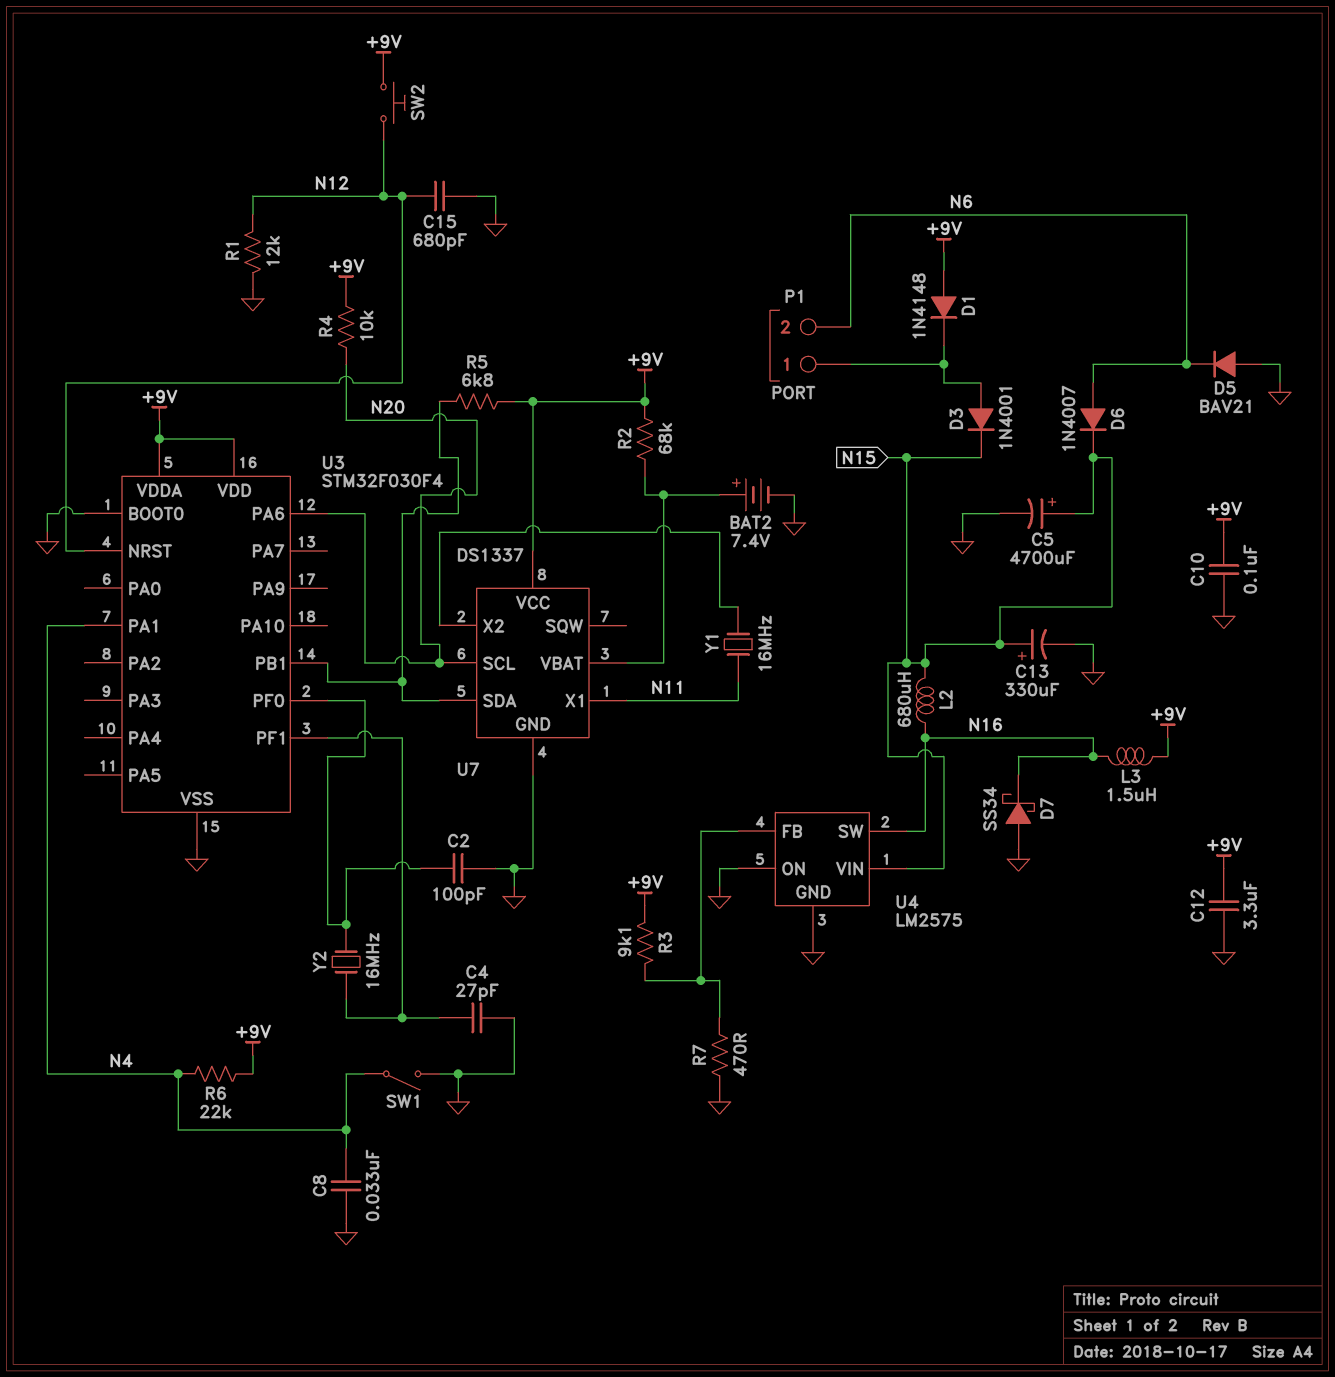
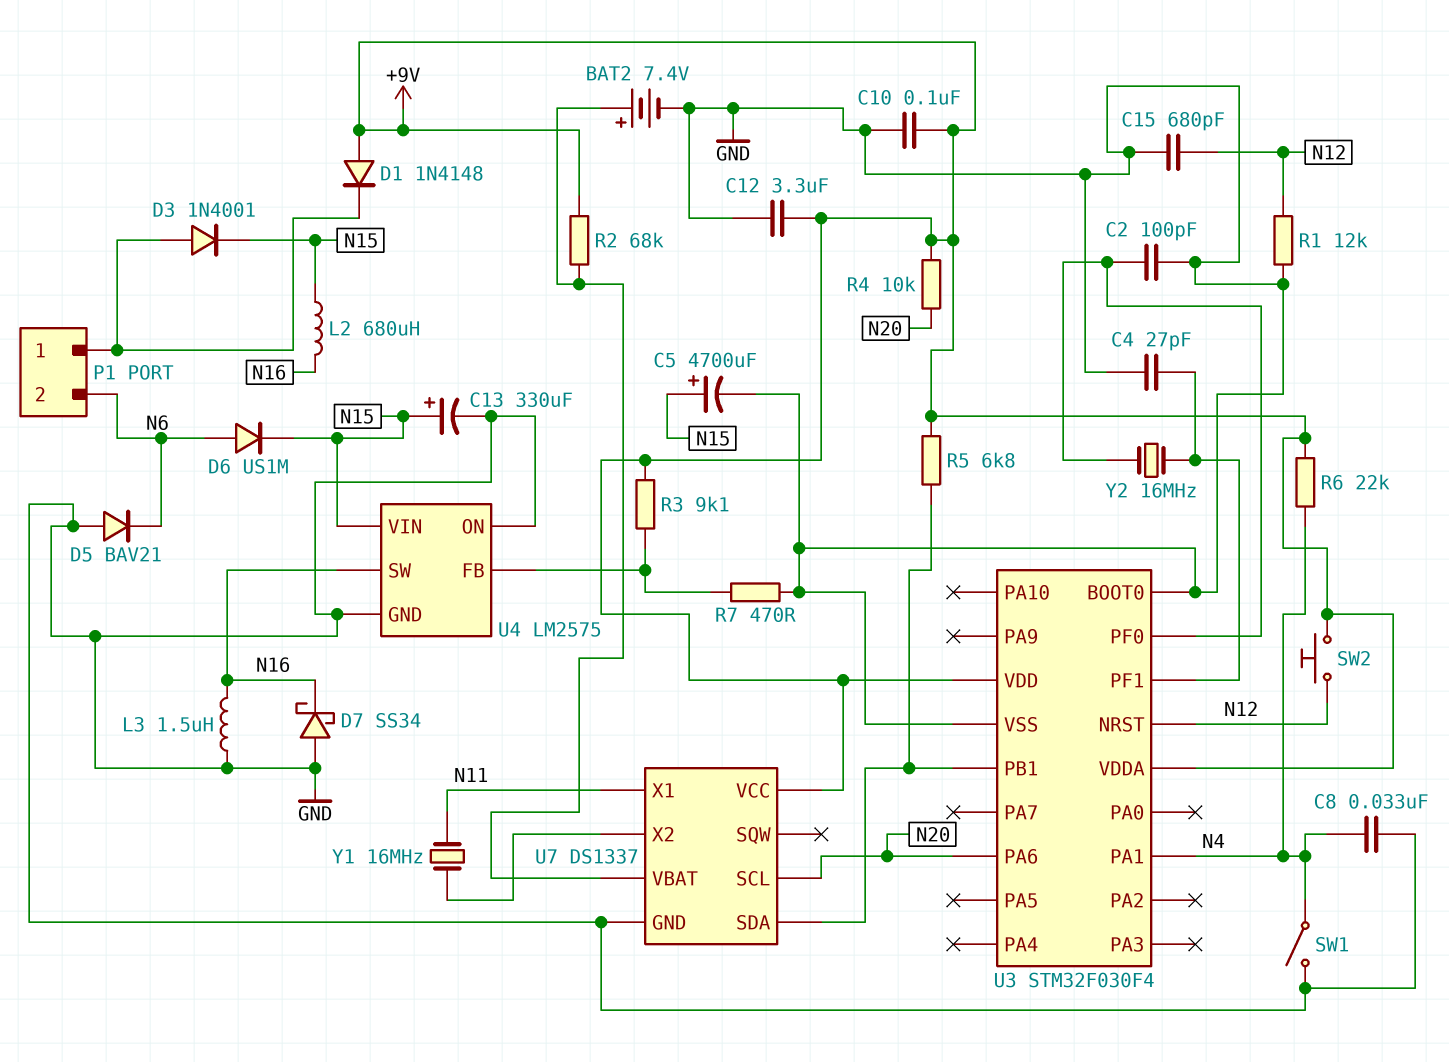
D6: diode 1N4007 (A N6, K N15) -> diode US1M (A N6, K N15)
L3: 1.5uH (+9V, N16) -> 1.5uH (GND, N16)

